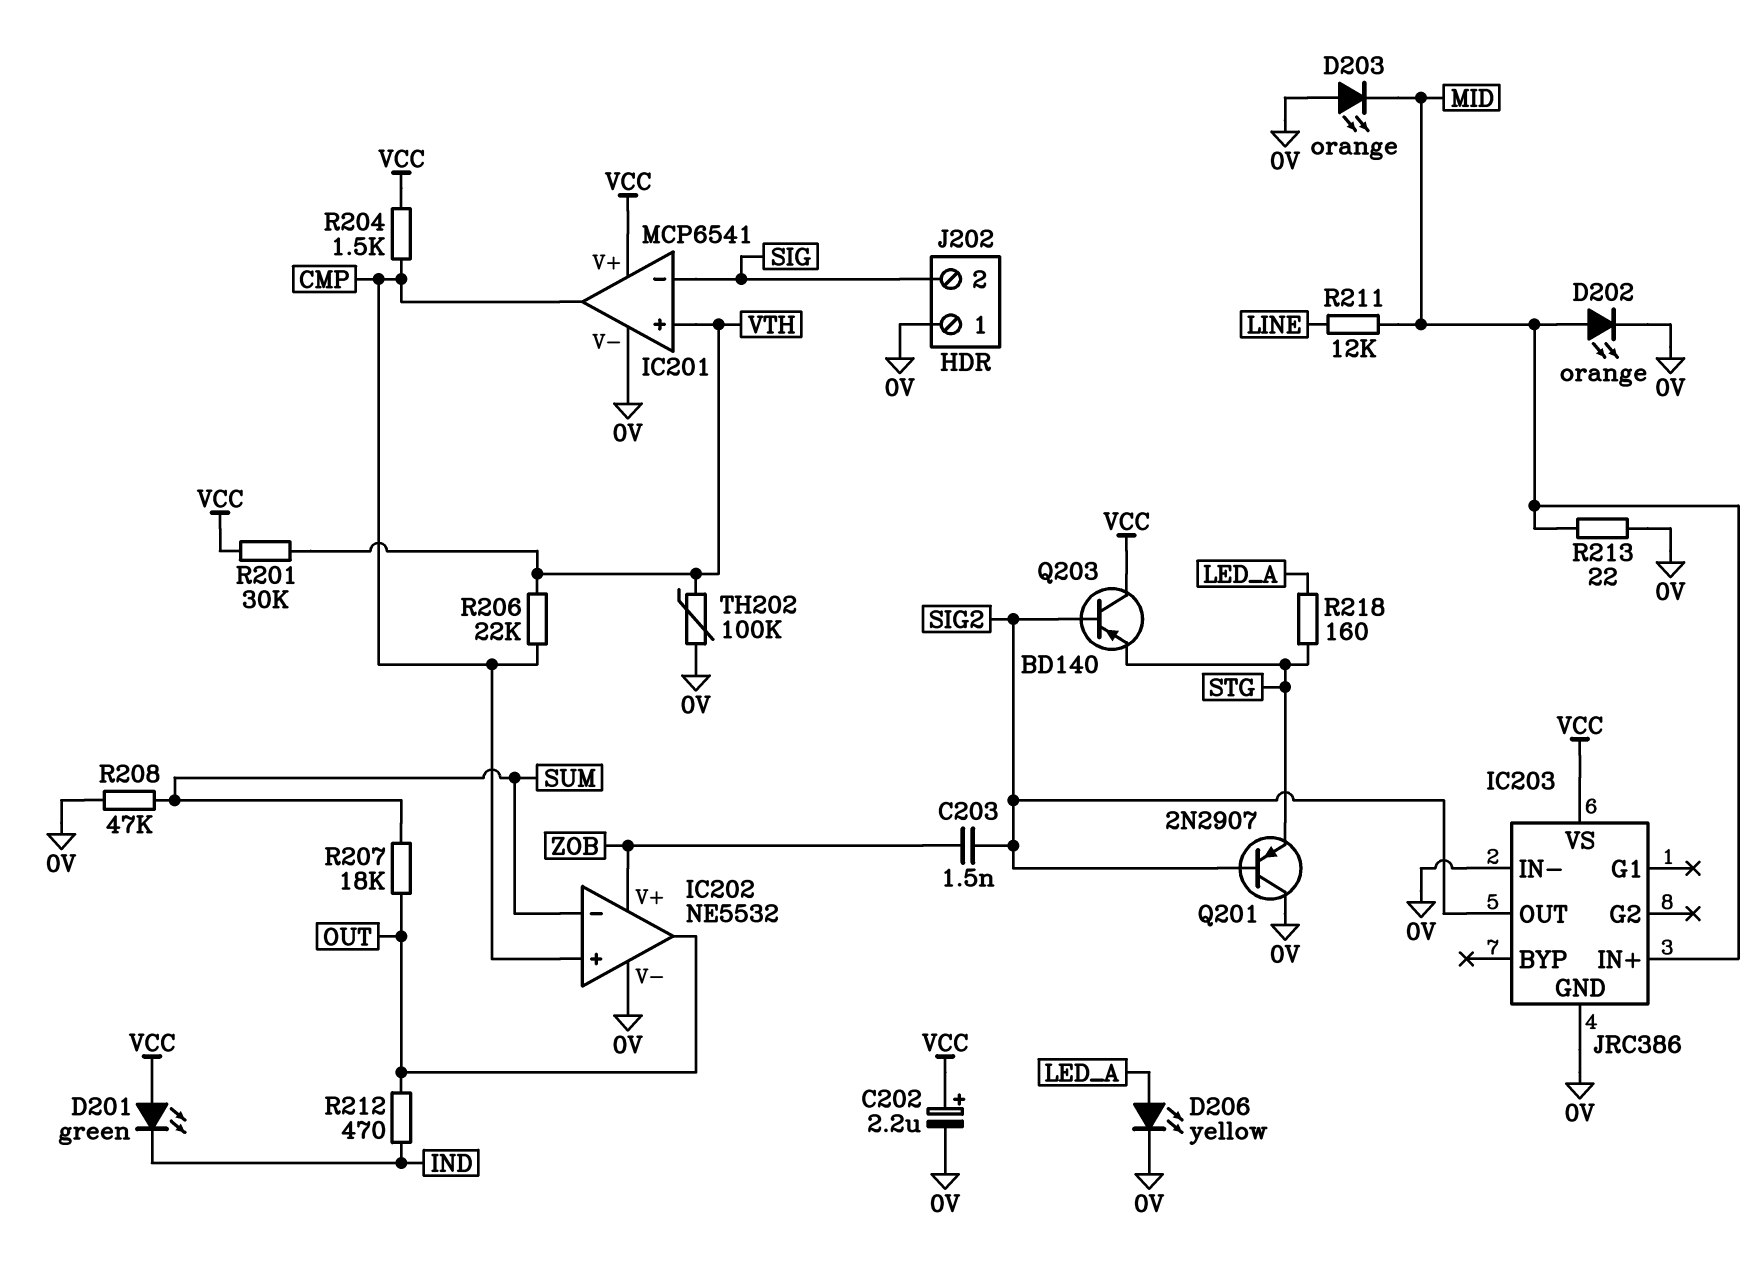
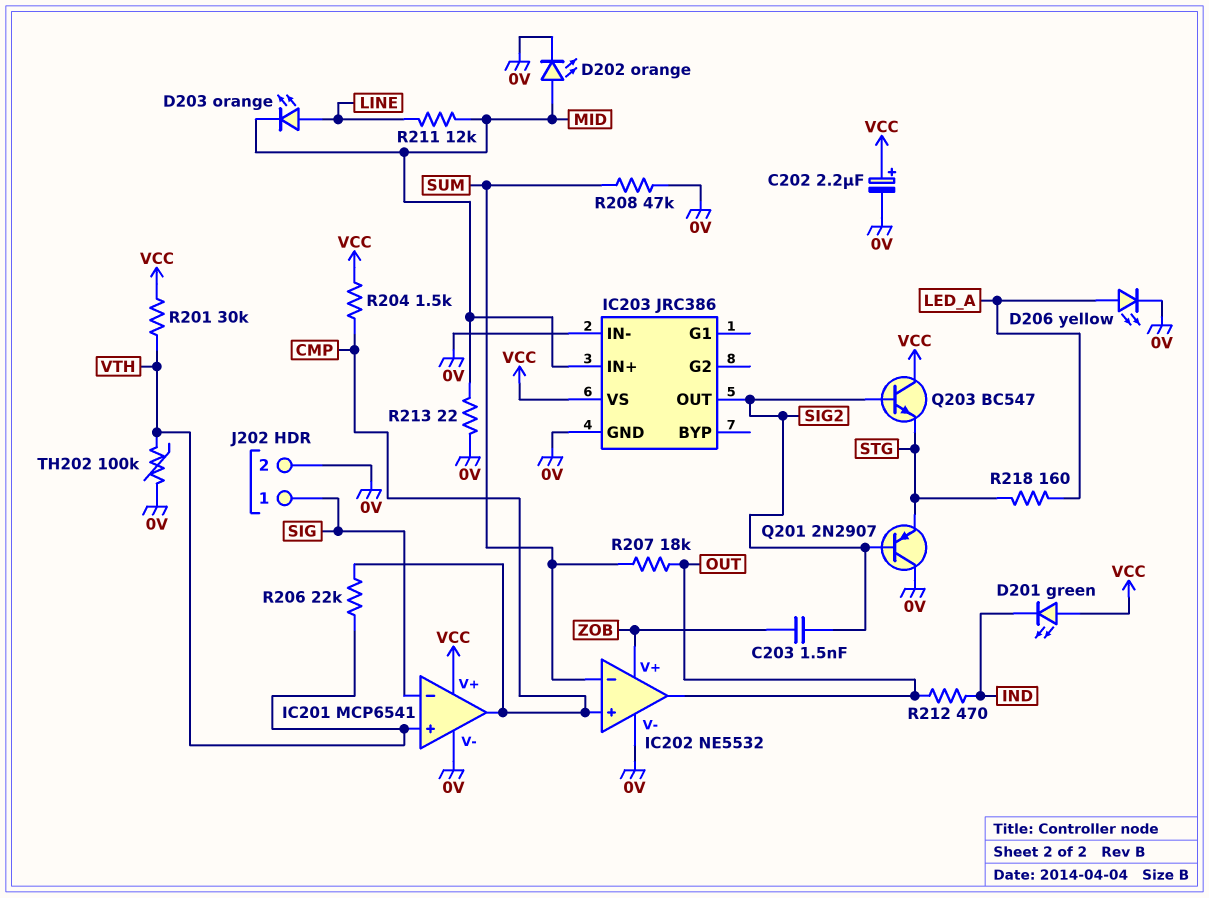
D203: LED orange (A 0V, K MID) -> LED orange (A LINE, K MID)
J202 pin 1: 0V -> SIG
J202 pin 2: SIG -> 0V
Q203: PNP BD140 (B SIG2, C VCC, E STG) -> NPN BC547 (B SIG2, C VCC, E STG)

